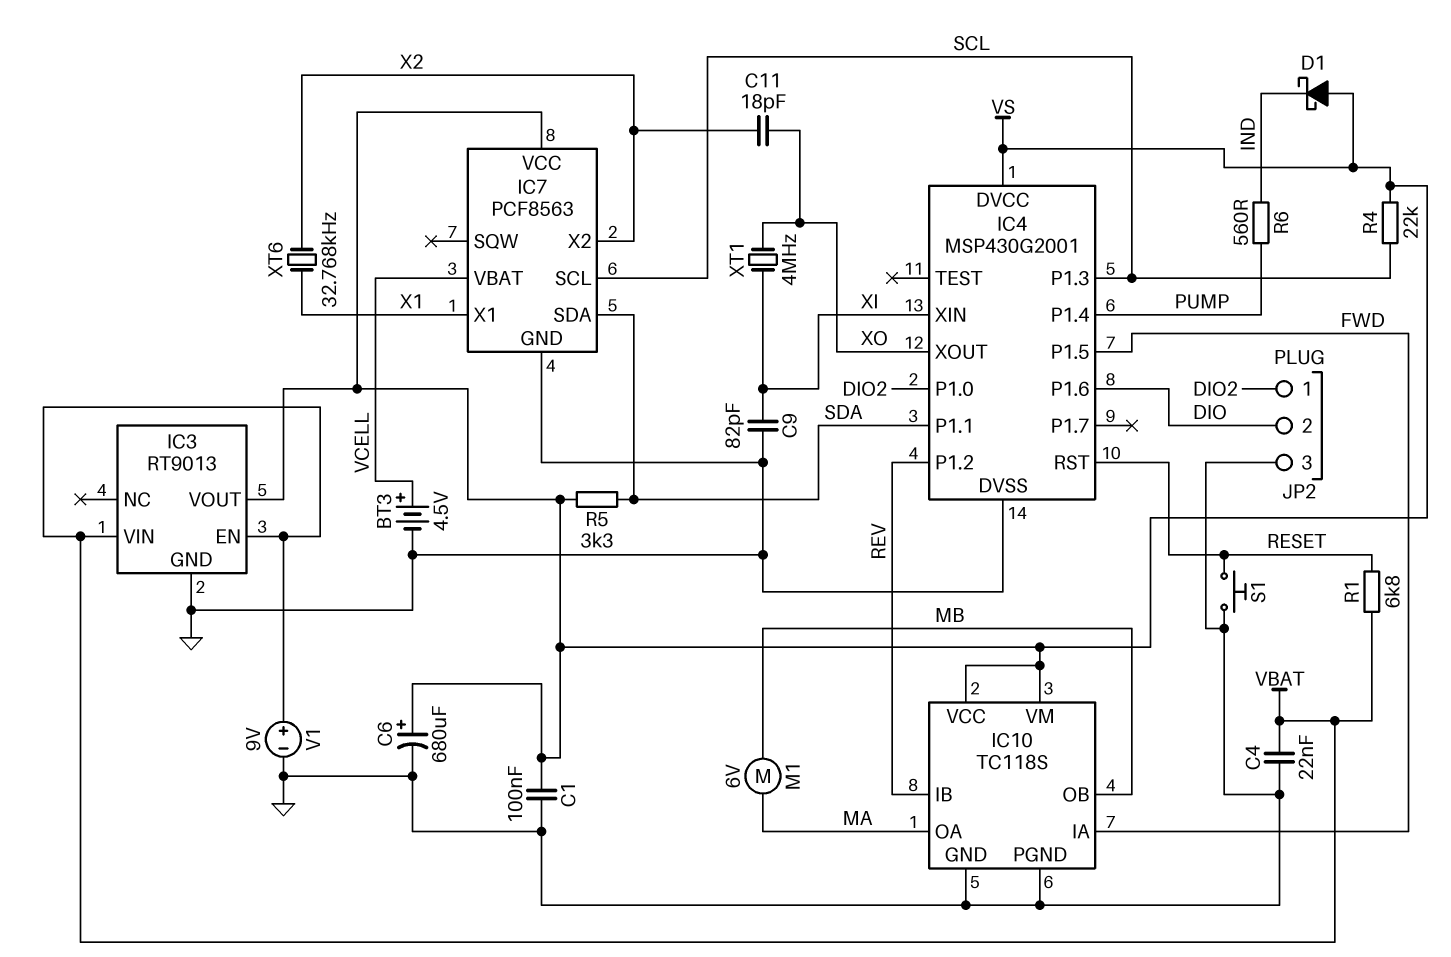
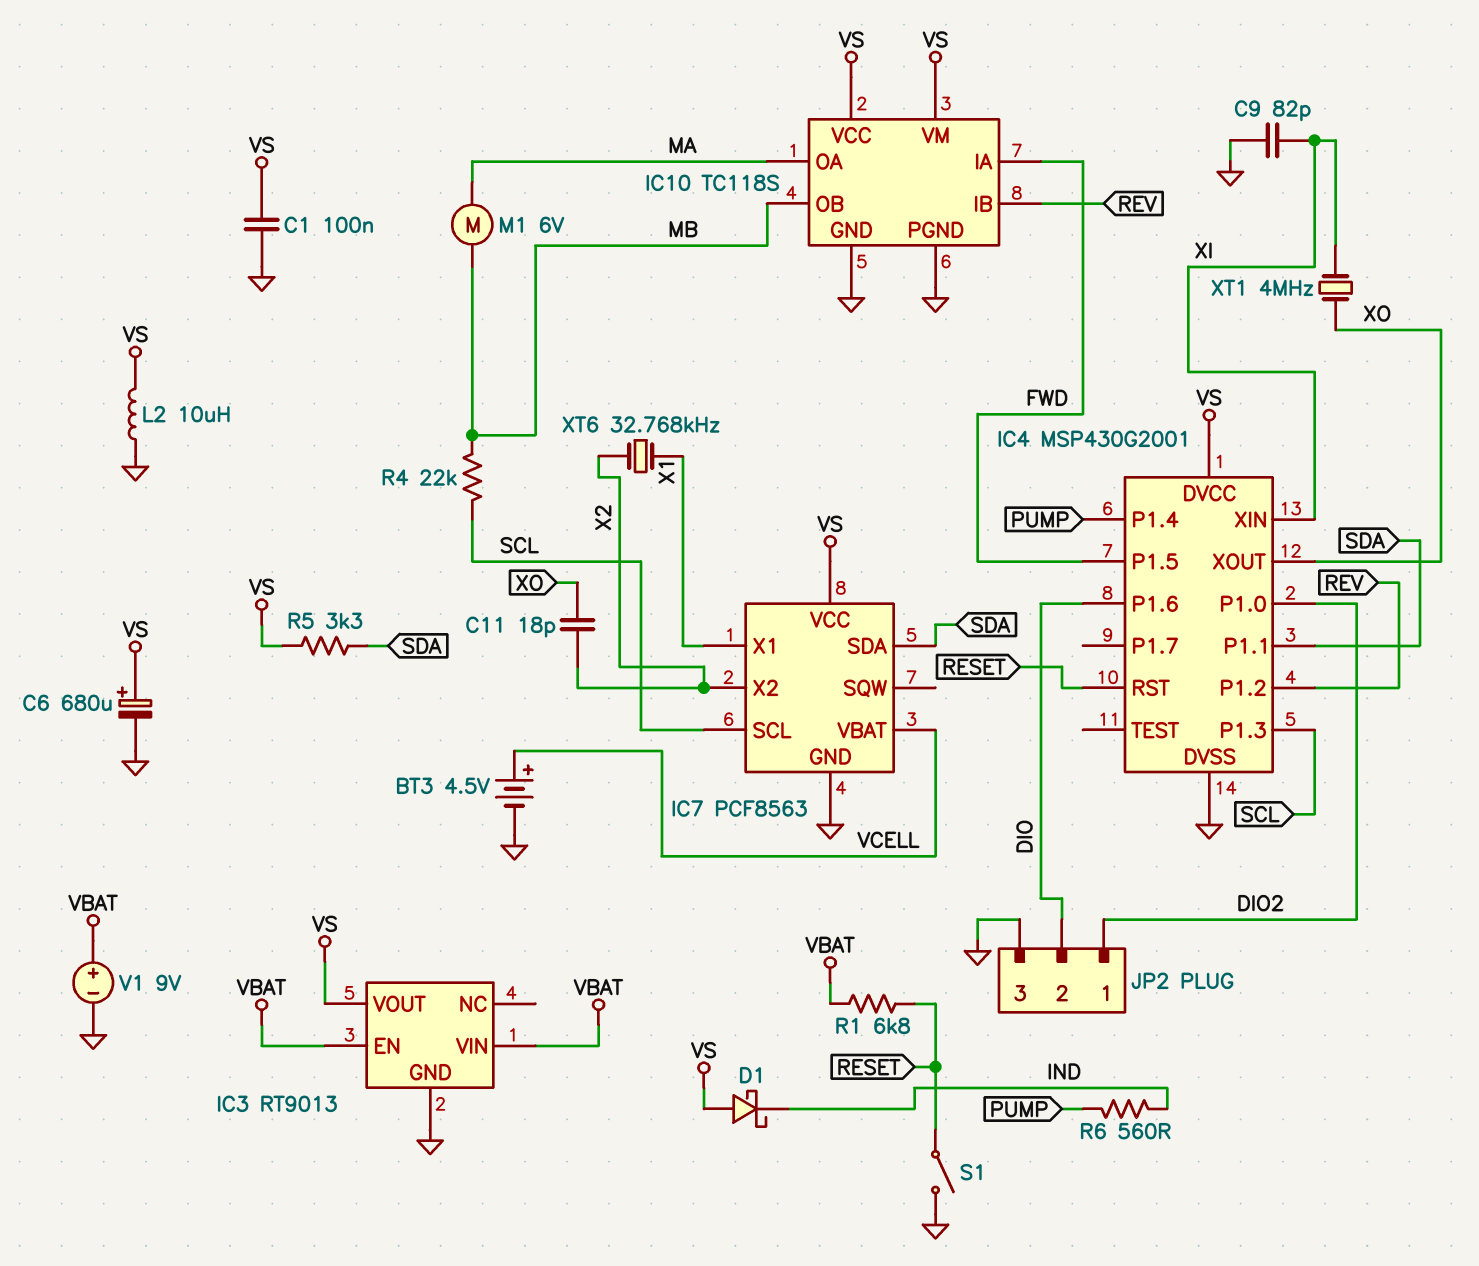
C4: 22nF (GND, VBAT) -> none
L2: none -> 10uH (GND, VS)
R4: 22k (SCL, VS) -> 22k (MB, SCL)
S1: button (GND, RESET) -> switch (GND, RESET)

